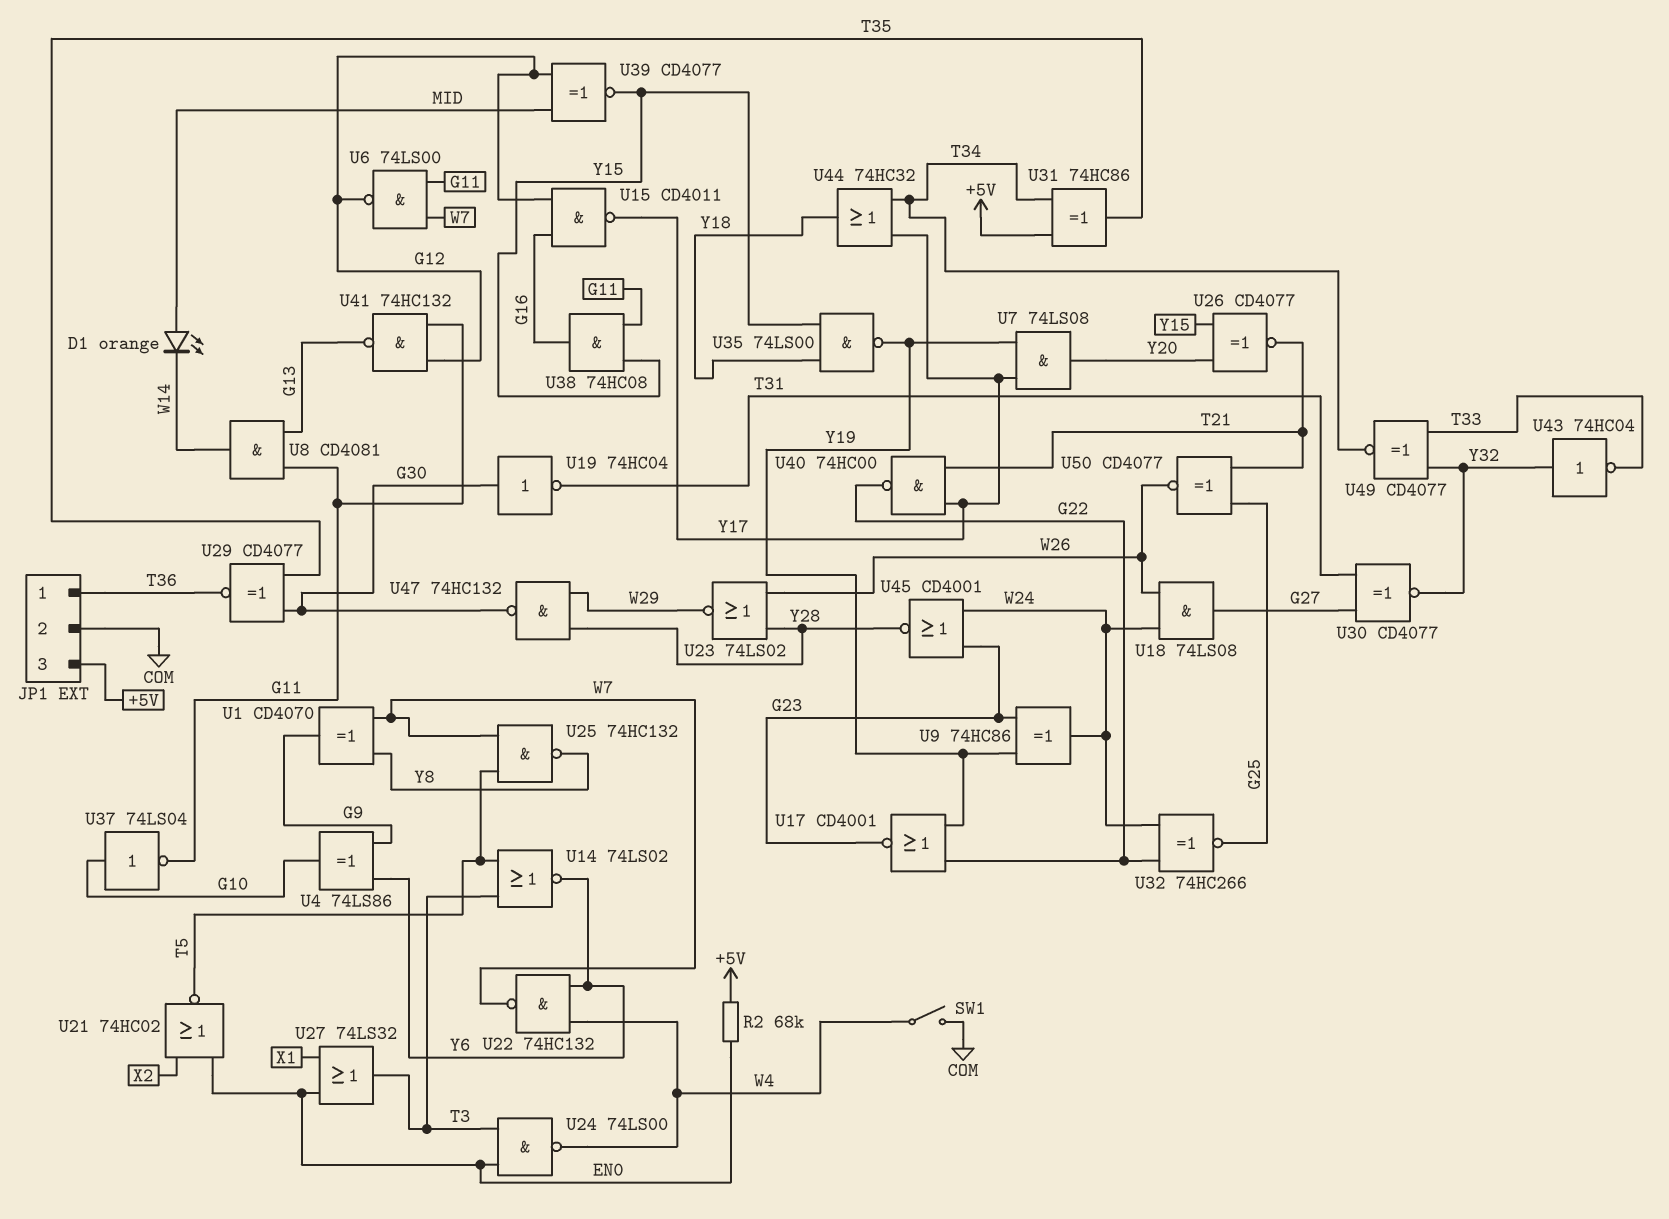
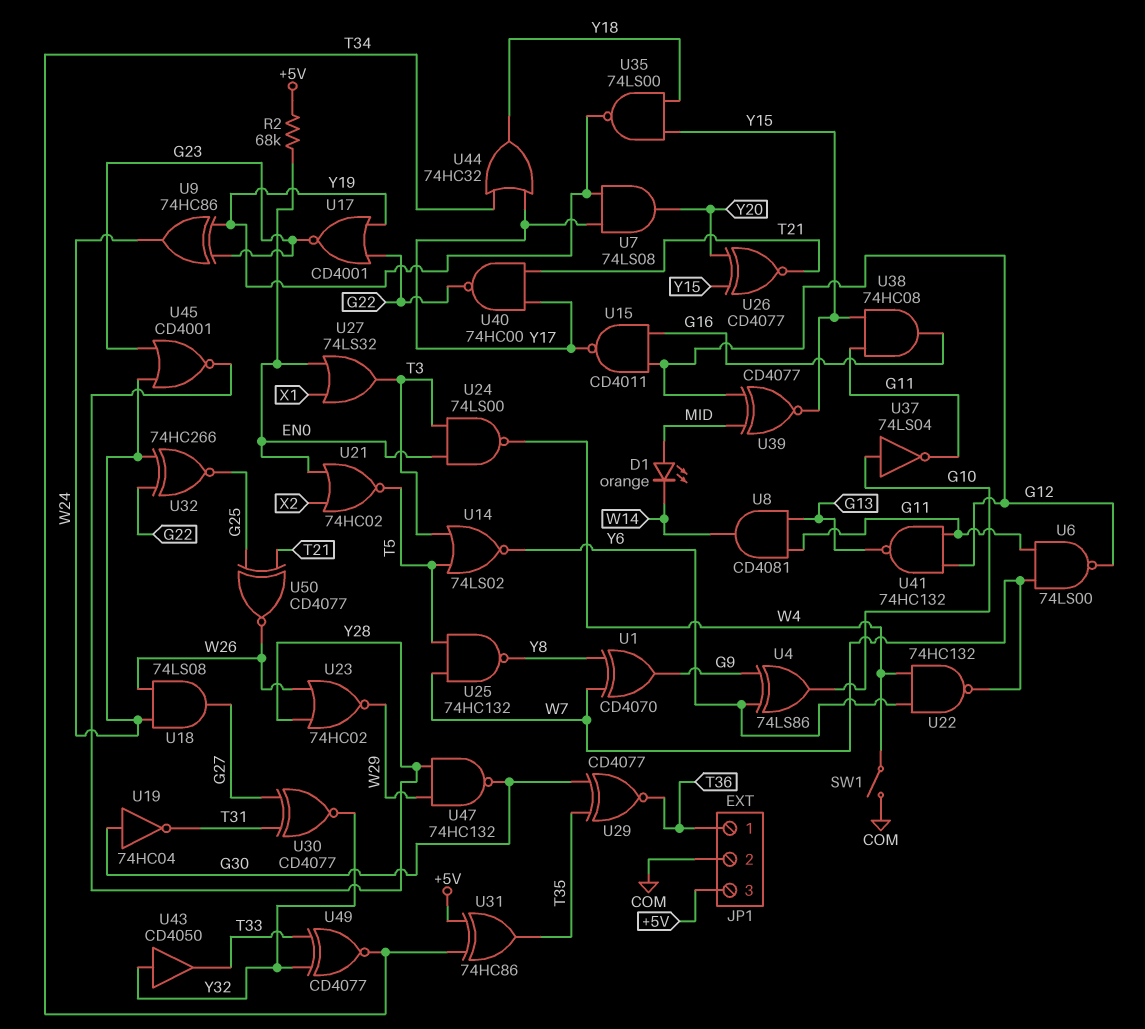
U23: NOR 74LS02 (in W26, in Y28, out W29) -> NOR 74HC02 (in W26, in Y28, out W29)
U43: NOT 74HC04 (in Y32, out T33) -> buffer CD4050 (in Y32, out T33)

